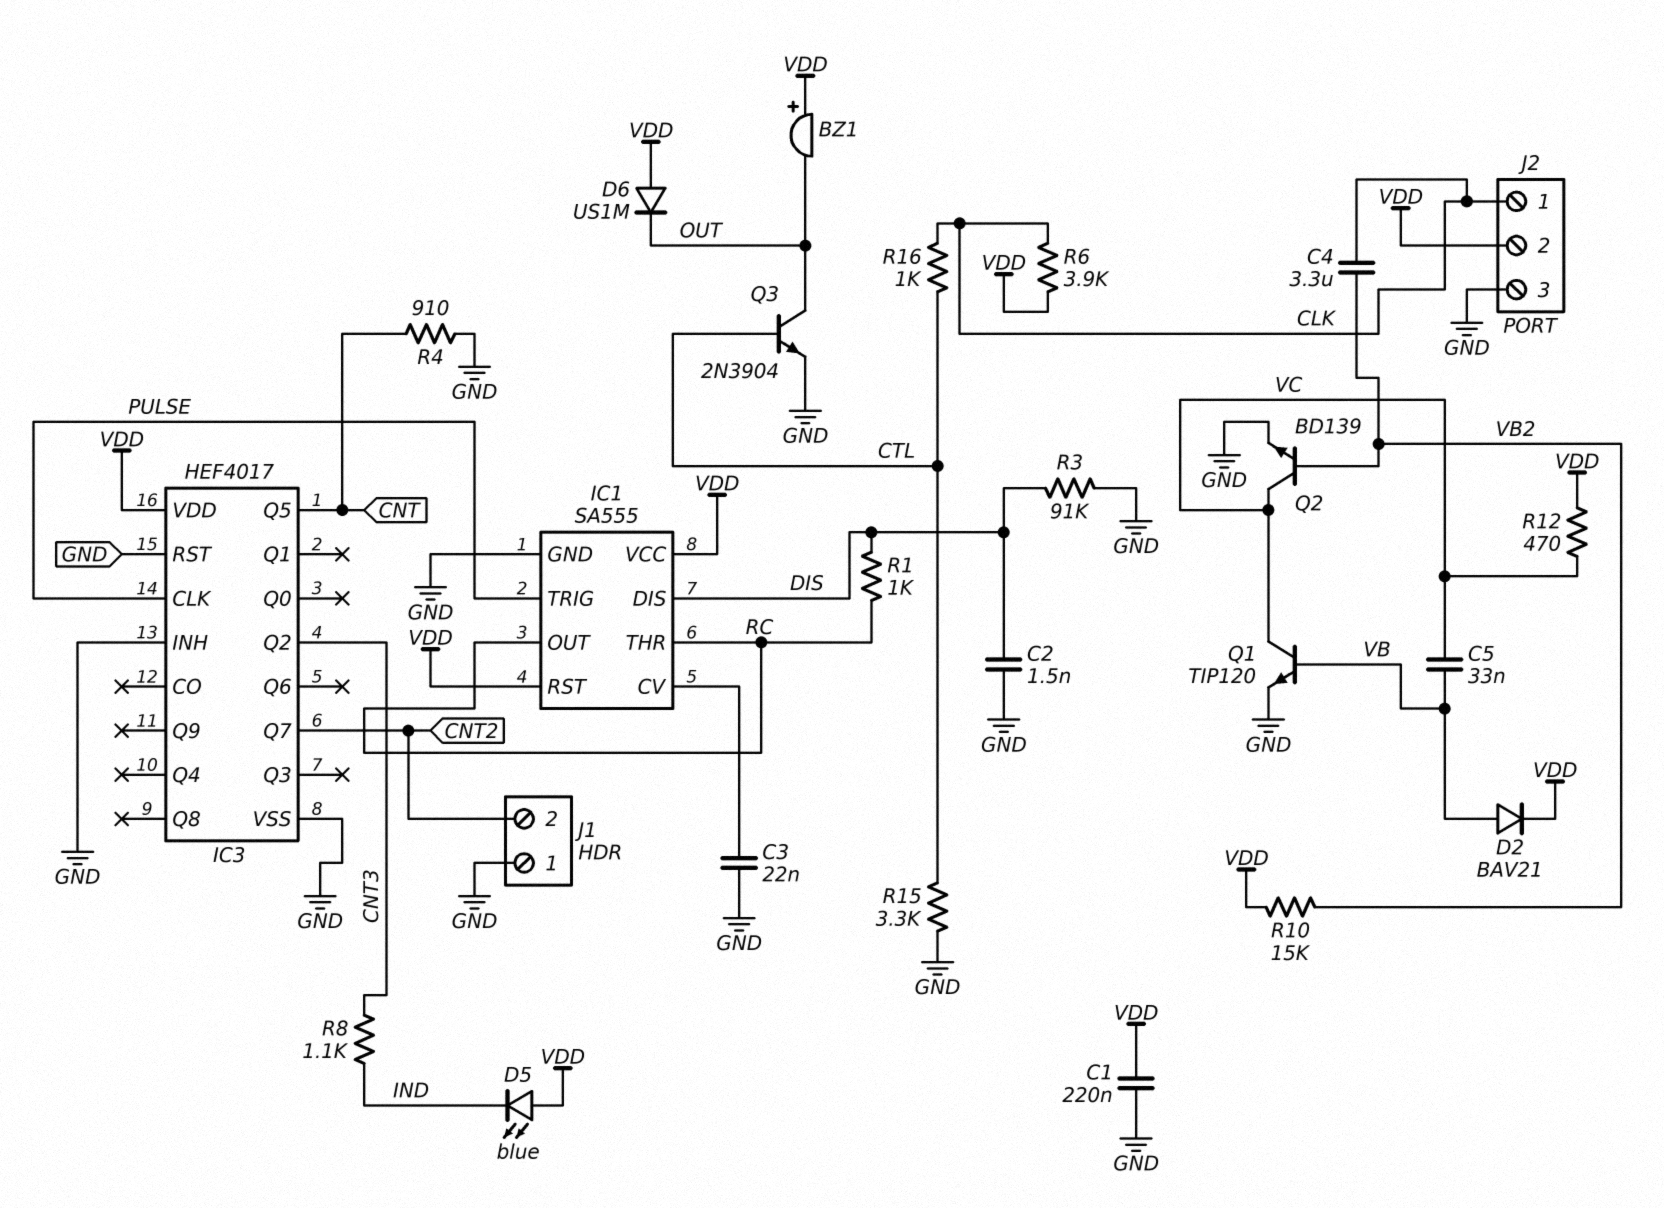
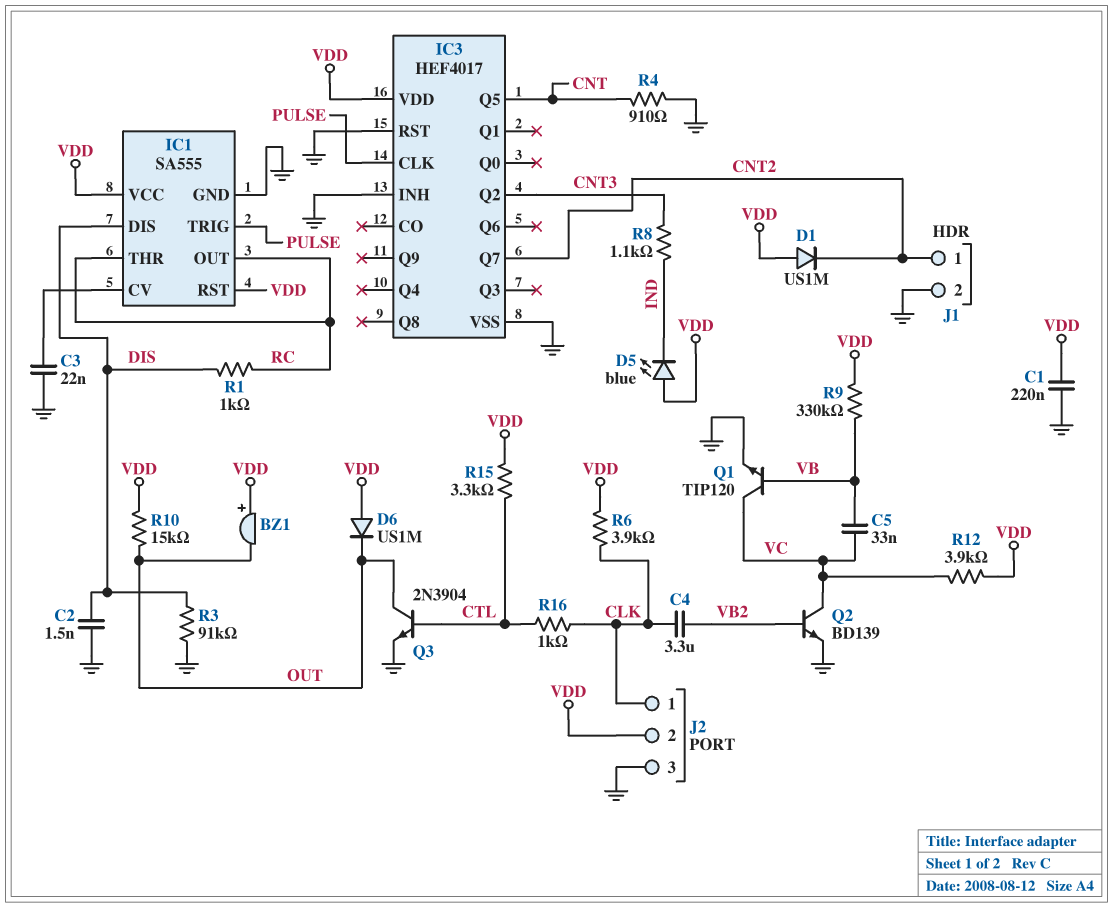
D1: none -> diode US1M (A VDD, K CNT2)
D2: diode BAV21 (A VB, K VDD) -> none
J1 pin 1: GND -> CNT2
J1 pin 2: CNT2 -> GND
R9: none -> 330k (VB, VDD)
R10: 15k (VB2, VDD) -> 15k (OUT, VDD)
R12: 470 (VC, VDD) -> 3.9k (VC, VDD)
R15: 3.3k (CTL, GND) -> 3.3k (CTL, VDD)

